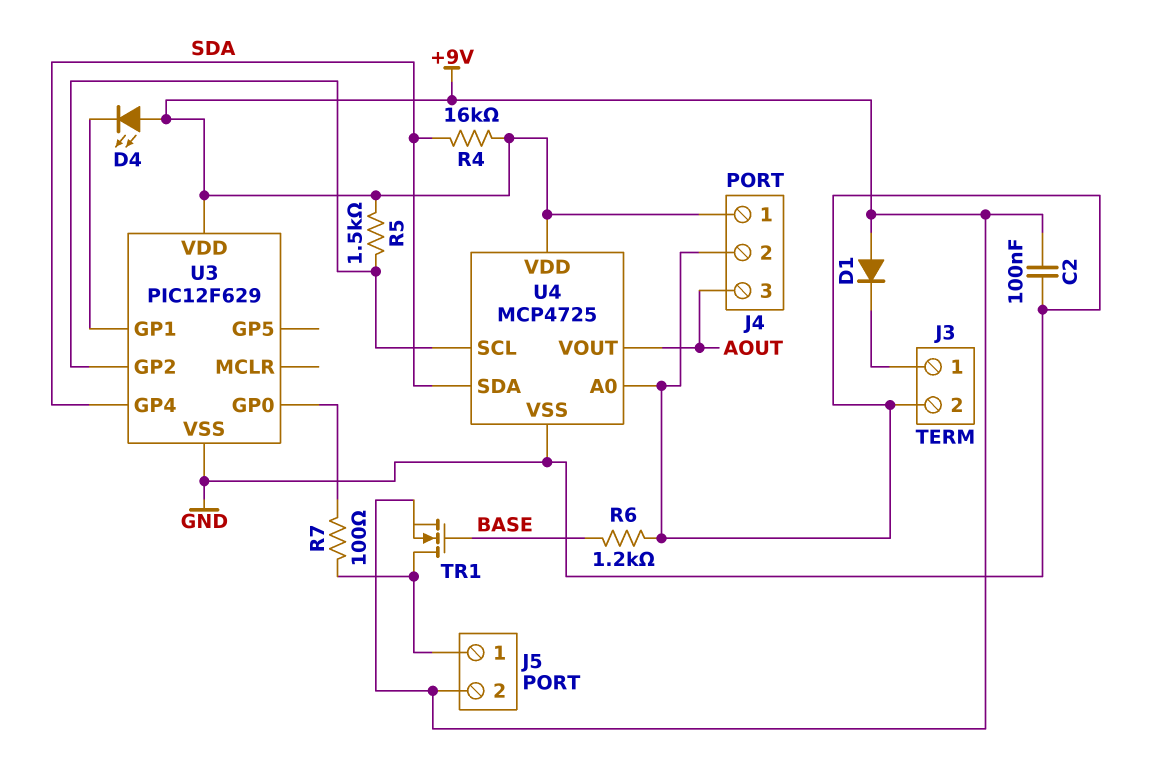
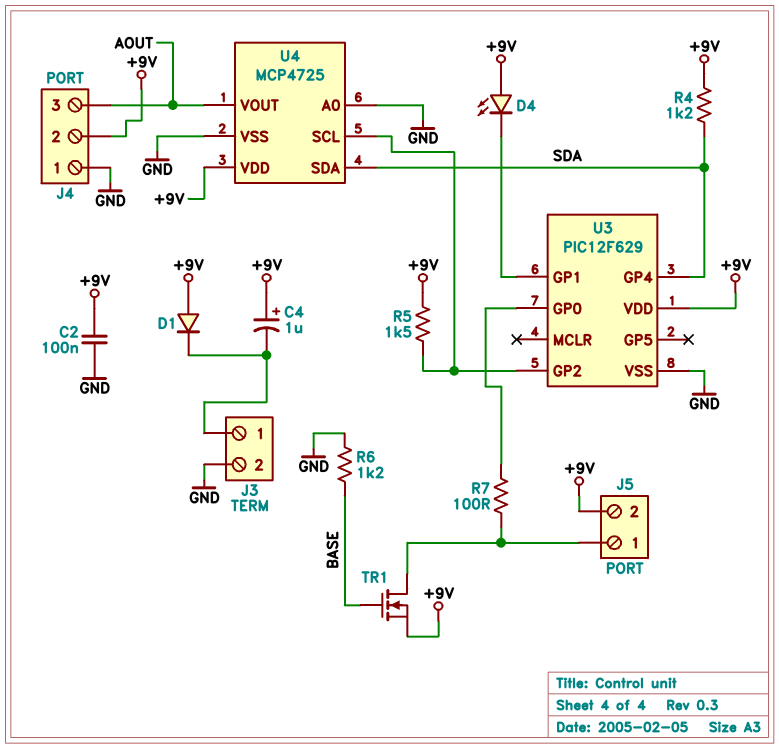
C4: none -> 1uF (plus +9V, minus J3/1)
J4 pin 1: +9V -> GND
J4 pin 2: GND -> +9V
R4: 16k (+9V, SDA) -> 1.2k (+9V, SDA)

